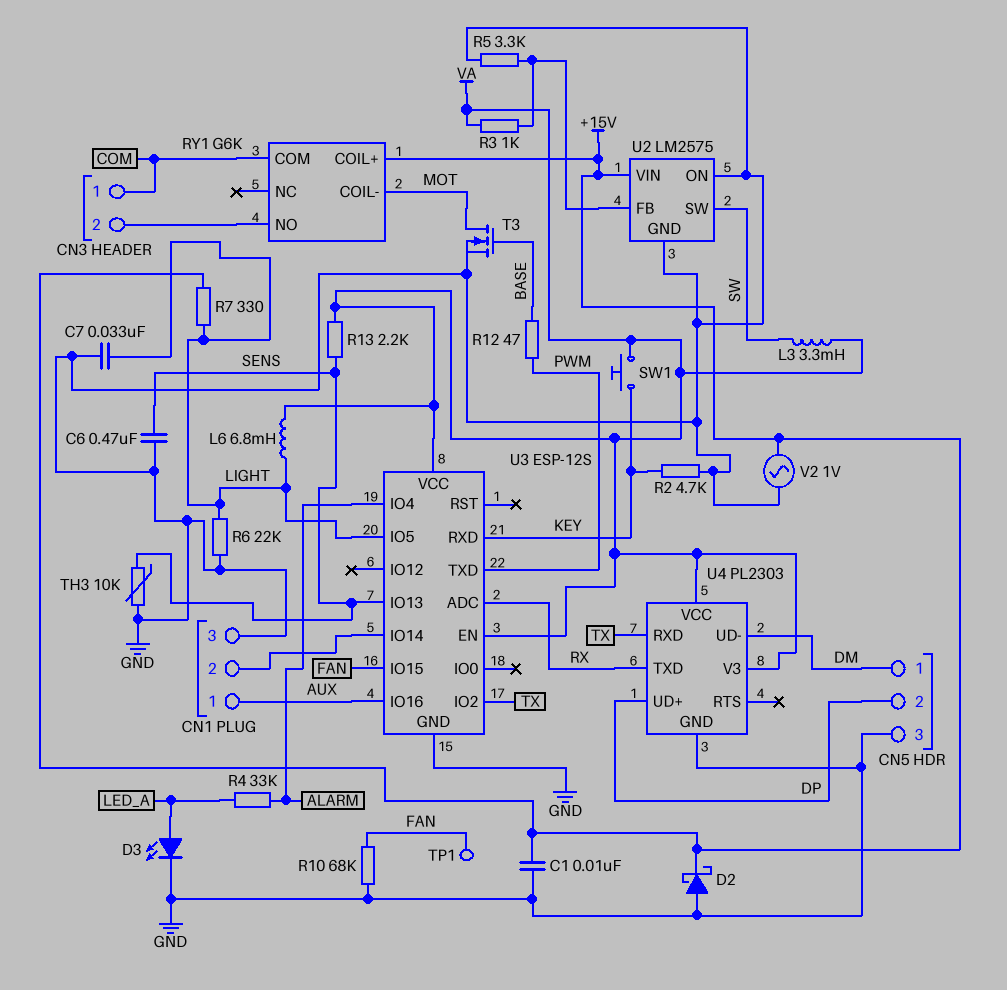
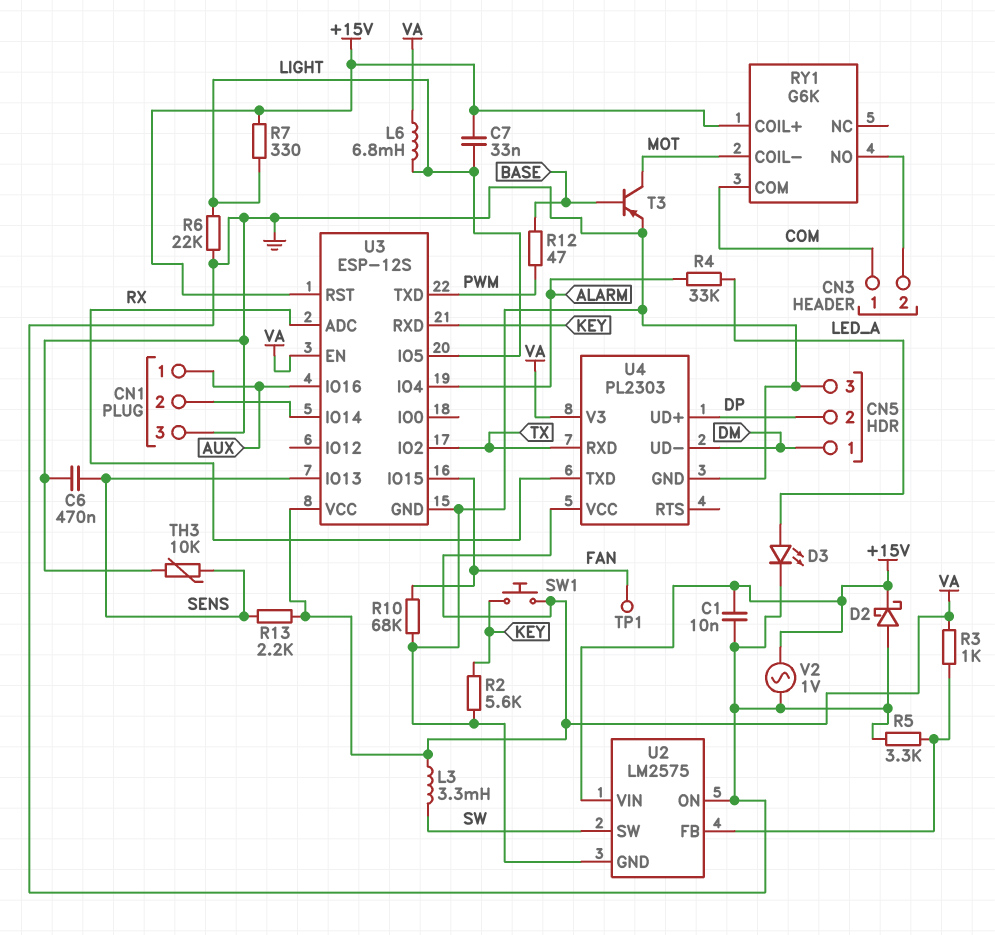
C7: 33nF (GND, LIGHT) -> 33nF (+15V, LIGHT)
R2: 4.7k (GND, KEY) -> 5.6k (GND, KEY)
T3: NMOS (G BASE, D MOT, S GND) -> PNP (B BASE, C MOT, E GND)
U3 pin RST: none -> +15V

